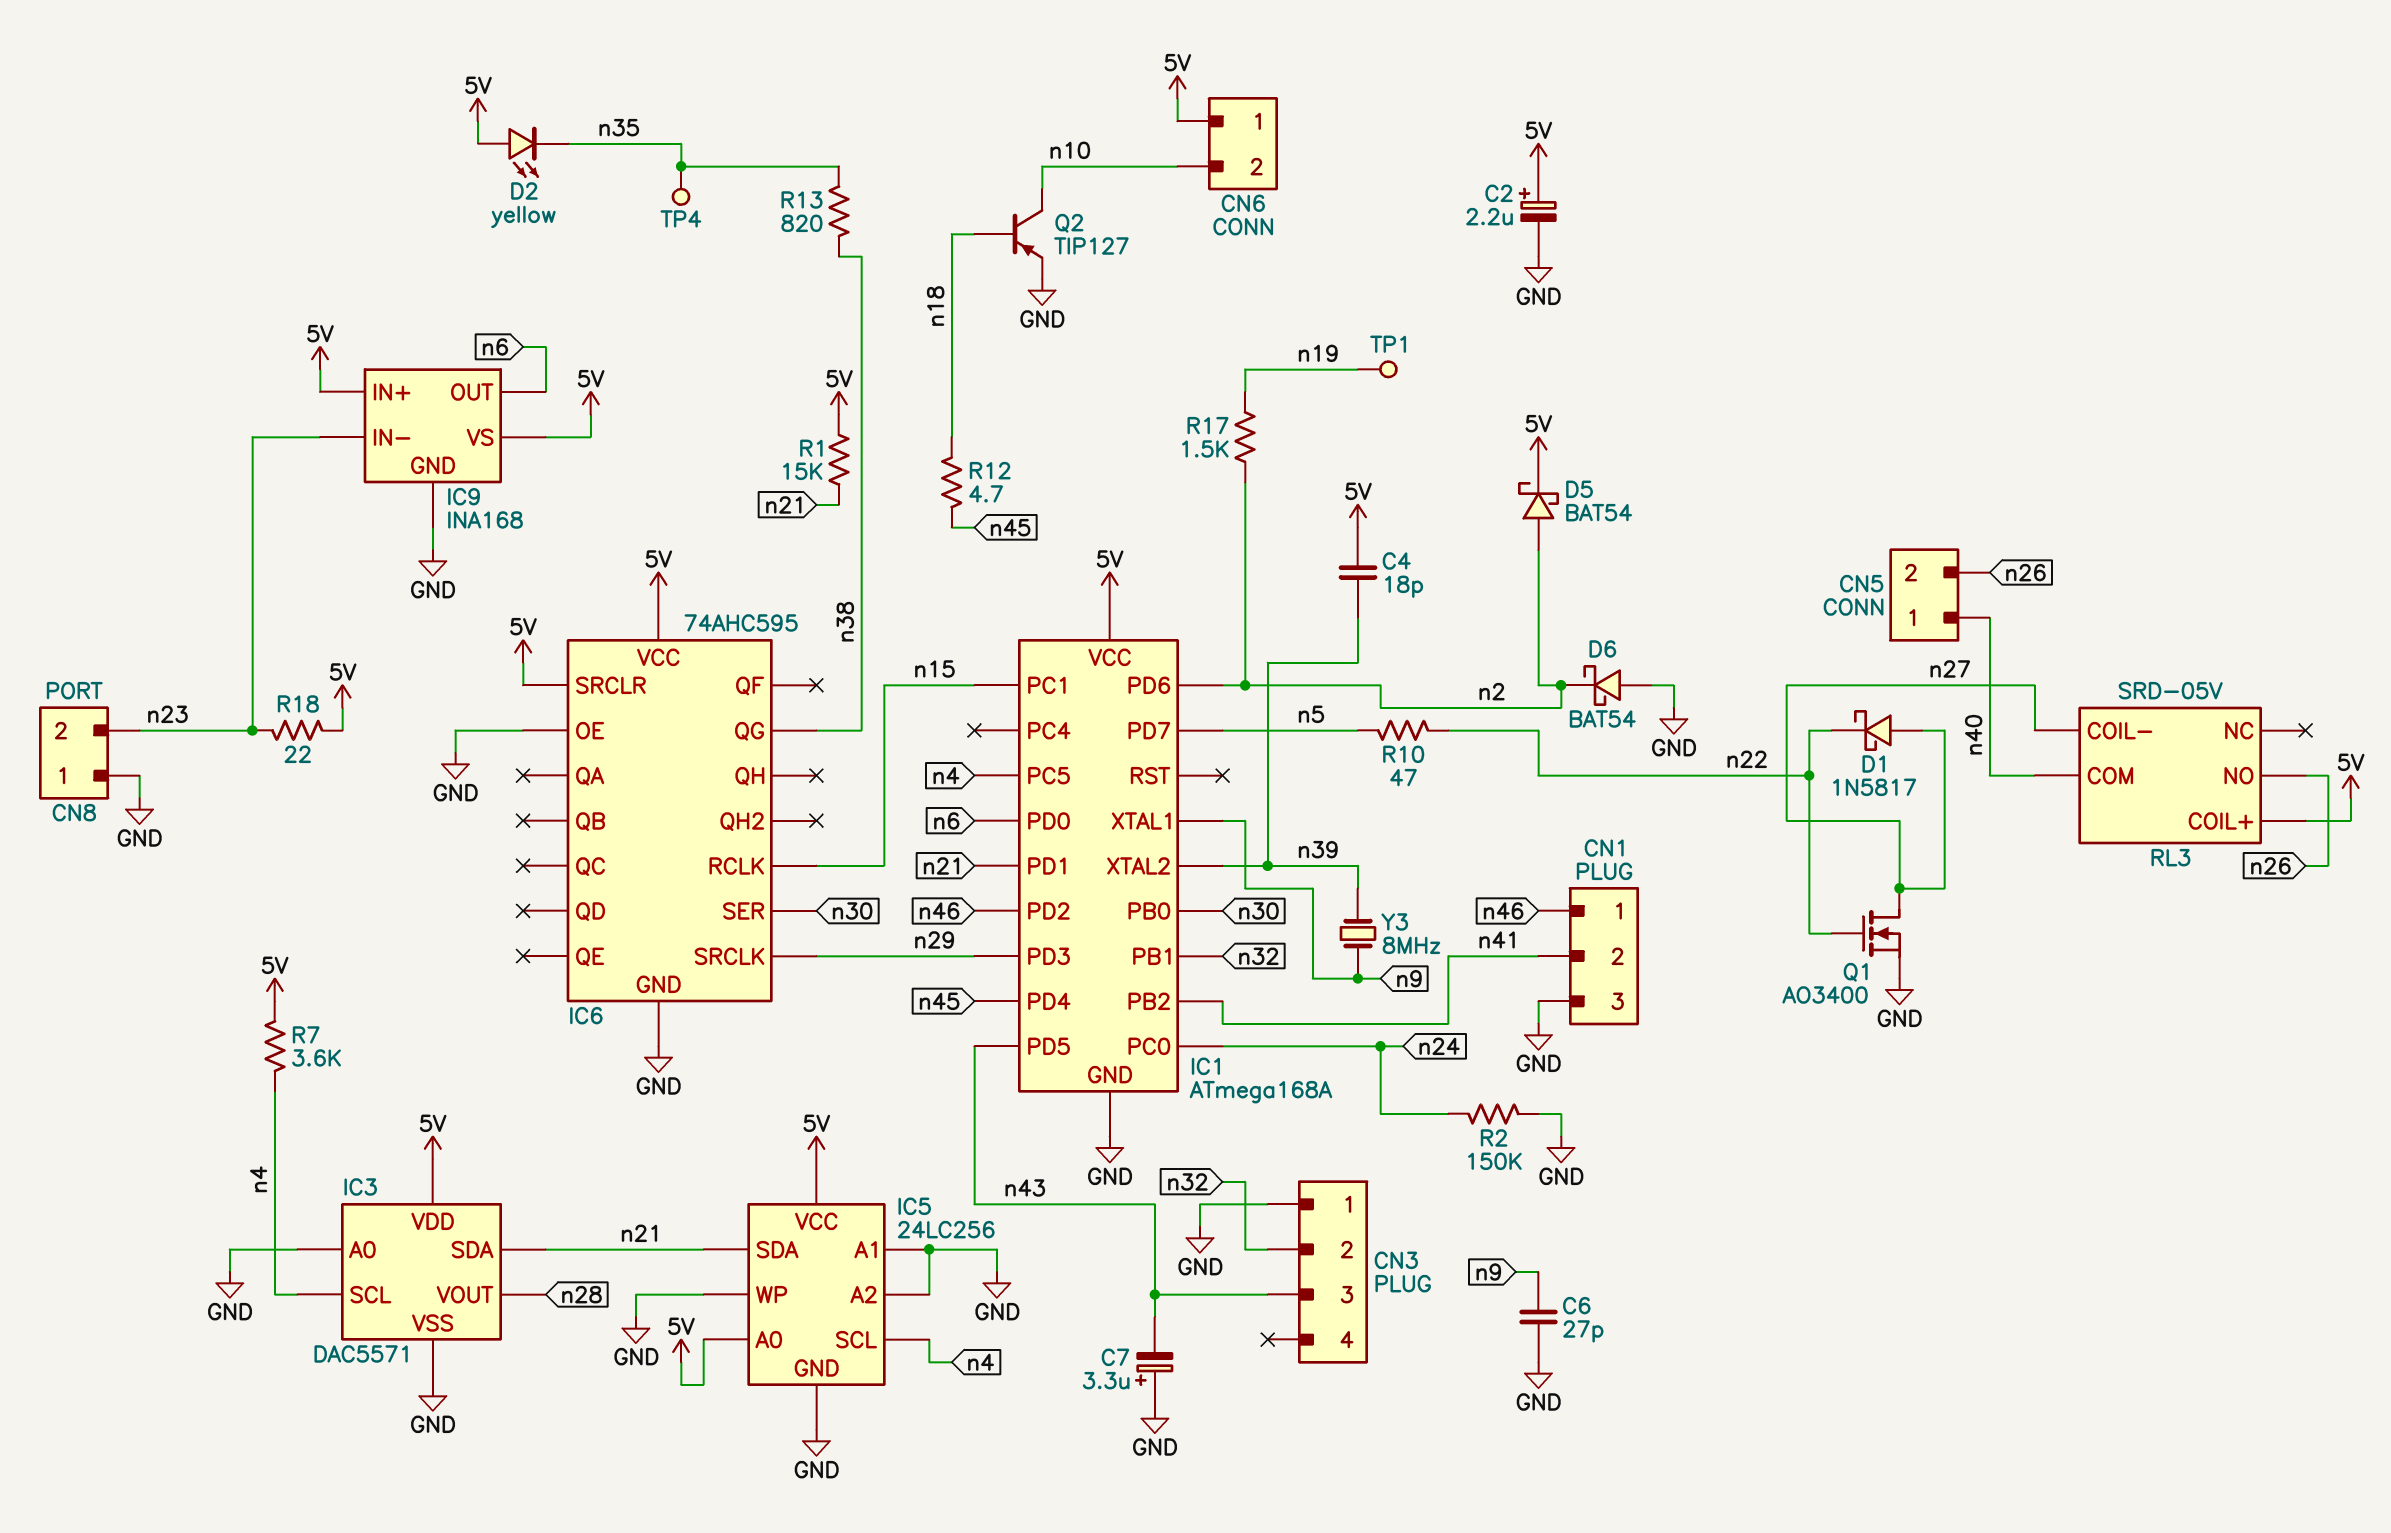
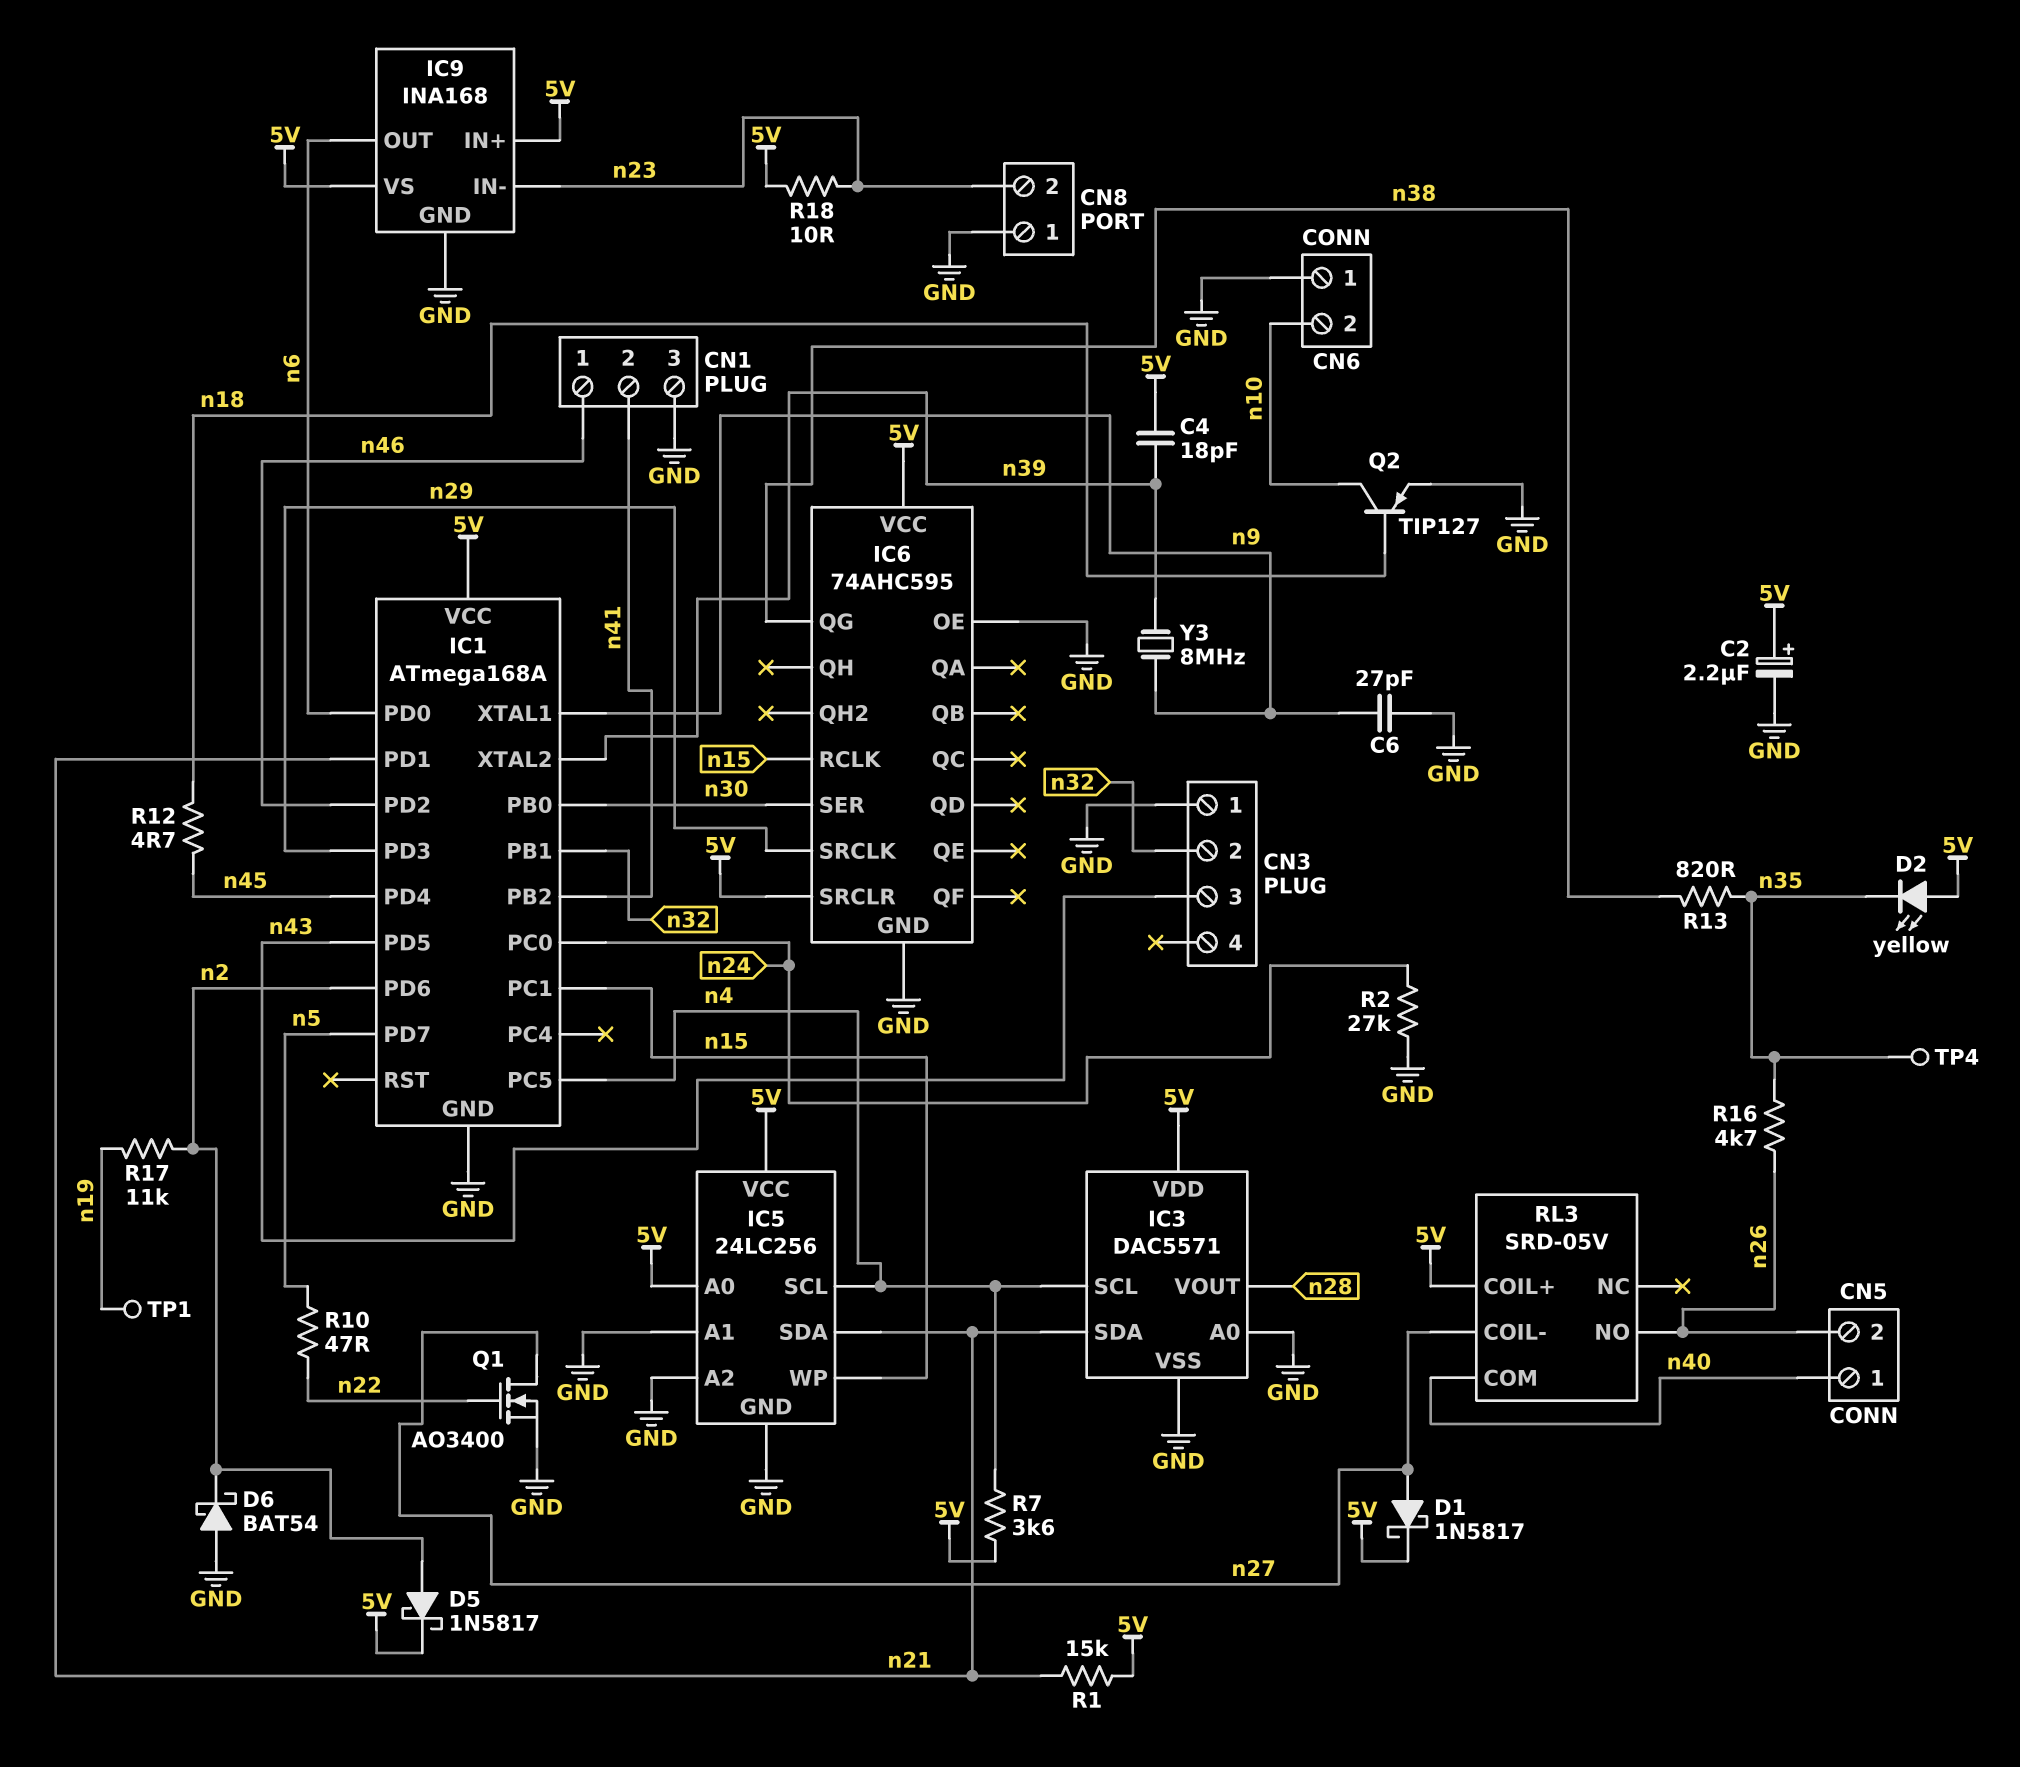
C7: 3.3uF (plus GND, minus n43) -> none
CN6 pin 1: 5V -> GND
D1: schottky 1N5817 (A n27, K n22) -> schottky 1N5817 (A n27, K 5V)
D5: schottky BAT54 (A n2, K 5V) -> schottky 1N5817 (A n2, K 5V)
IC5 pin WP: GND -> n15
R2: 150k (GND, n24) -> 27k (GND, n24)
R16: none -> 4.7k (n26, n35)
R17: 1.5k (n2, n19) -> 11k (n2, n19)
R18: 22 (5V, n23) -> 10 (5V, n23)

